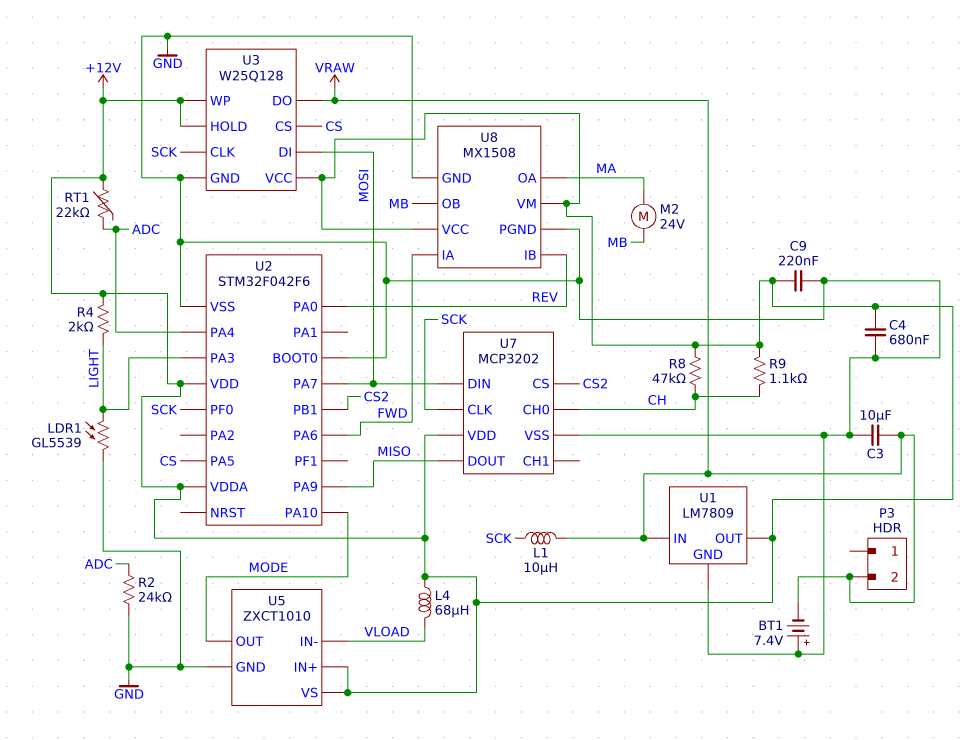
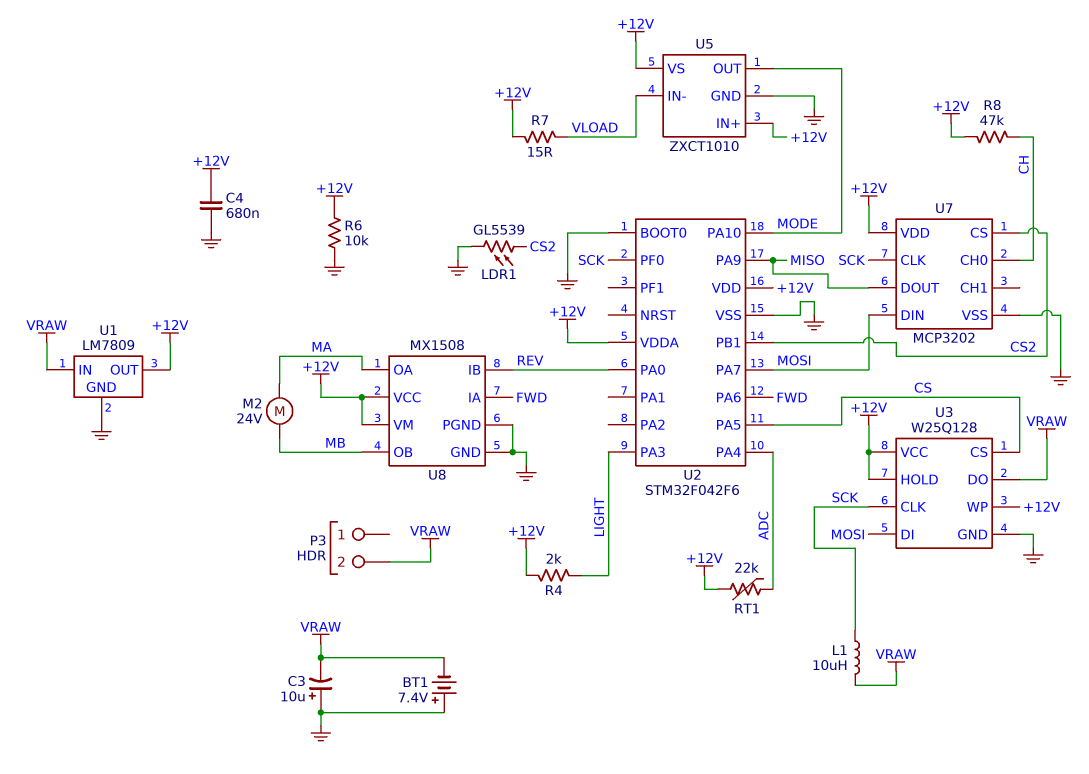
C3: 10uF (GND, VRAW) -> 10uF (plus GND, minus VRAW)
C9: 220nF (+12V, GND) -> none
L4: 68uH (+12V, VLOAD) -> none
LDR1: GL5539 (GND, LIGHT) -> GL5539 (CS2, GND)
R2: 24k (ADC, GND) -> none
R6: none -> 10k (+12V, GND)
R7: none -> 15 (+12V, VLOAD)
R9: 1.1k (+12V, CH) -> none

